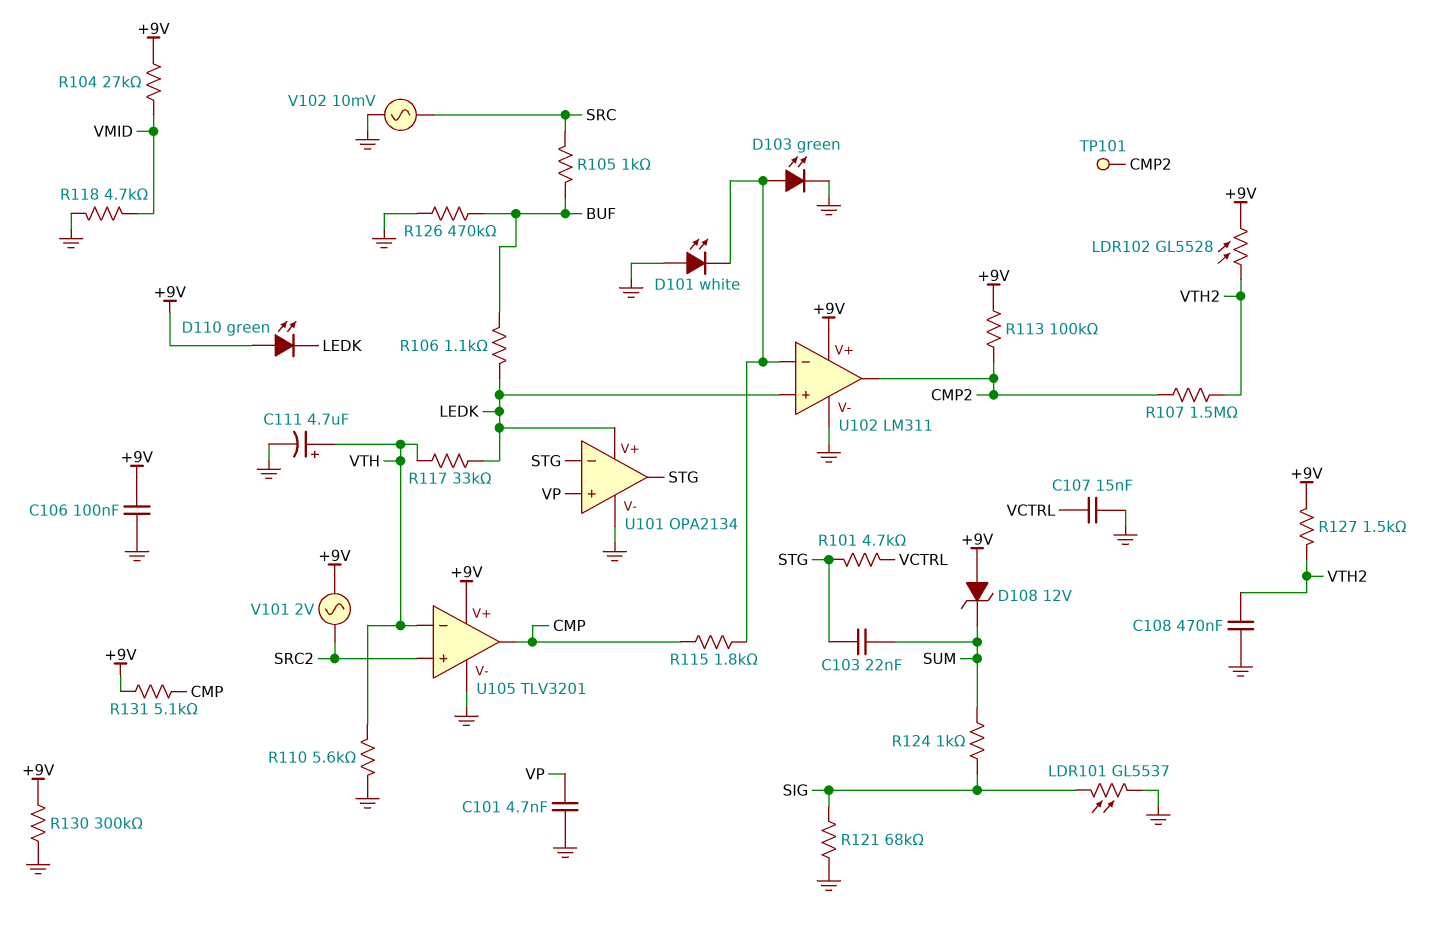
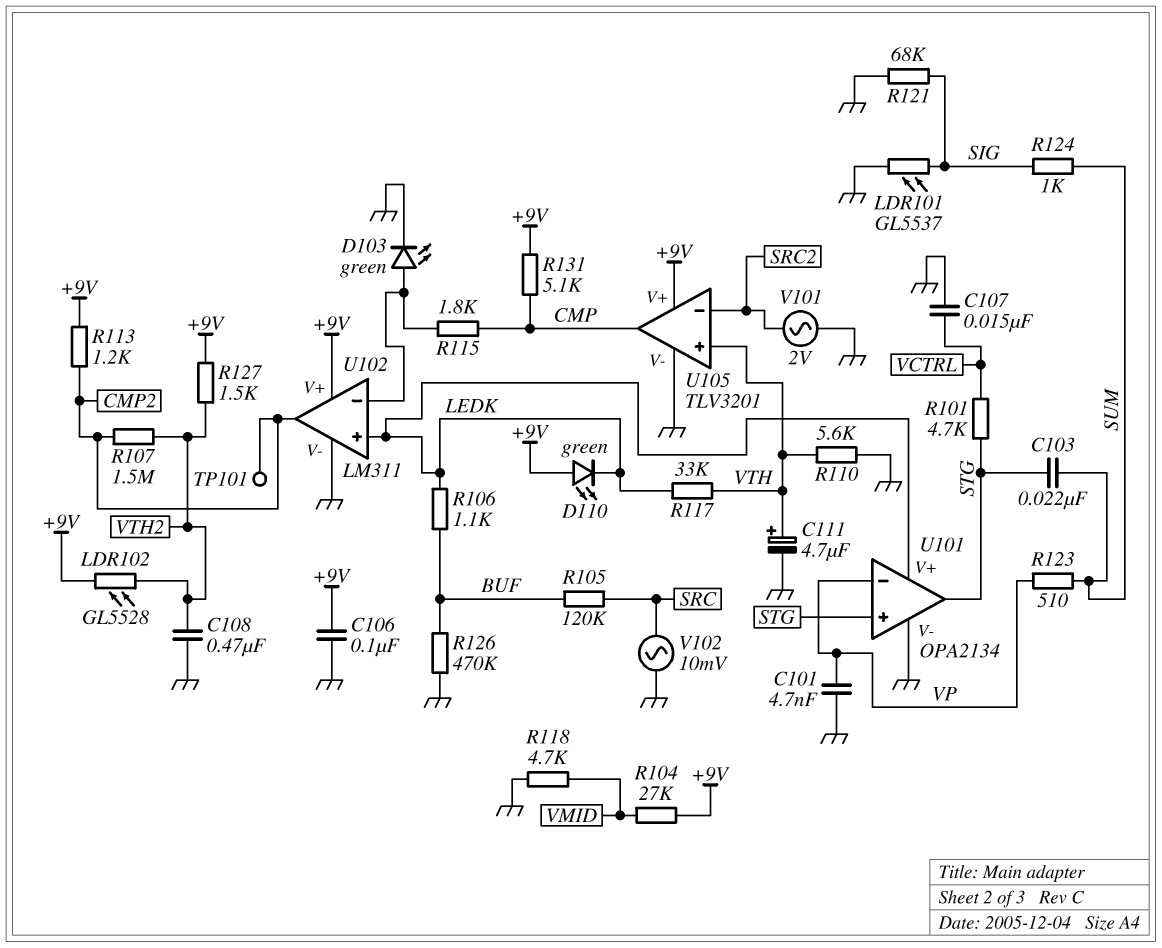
D101: LED white (A GND, K U102/in-) -> none
D108: zener 12V (A +9V, K SUM) -> none
R105: 1k (BUF, SRC) -> 120k (BUF, SRC)
R113: 100k (+9V, CMP2) -> 1.2k (+9V, CMP2)
R123: none -> 510 (SUM, VP)
R130: 300k (+9V, GND) -> none
U101 pin in+: VP -> STG
U101 pin in-: STG -> VP
U105 pin in+: SRC2 -> VTH
U105 pin in-: VTH -> SRC2
V101: AC 2V (+9V, SRC2) -> AC 2V (GND, SRC2)

